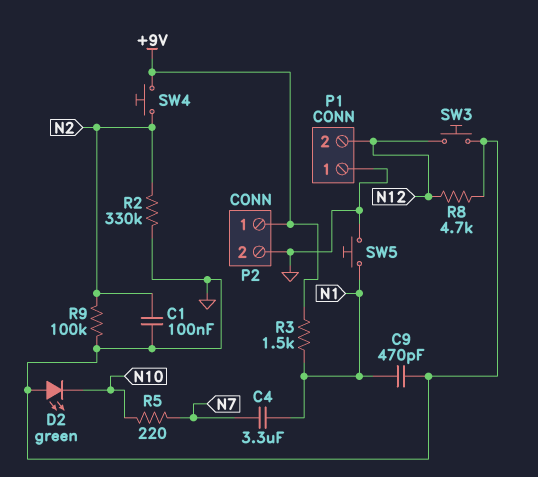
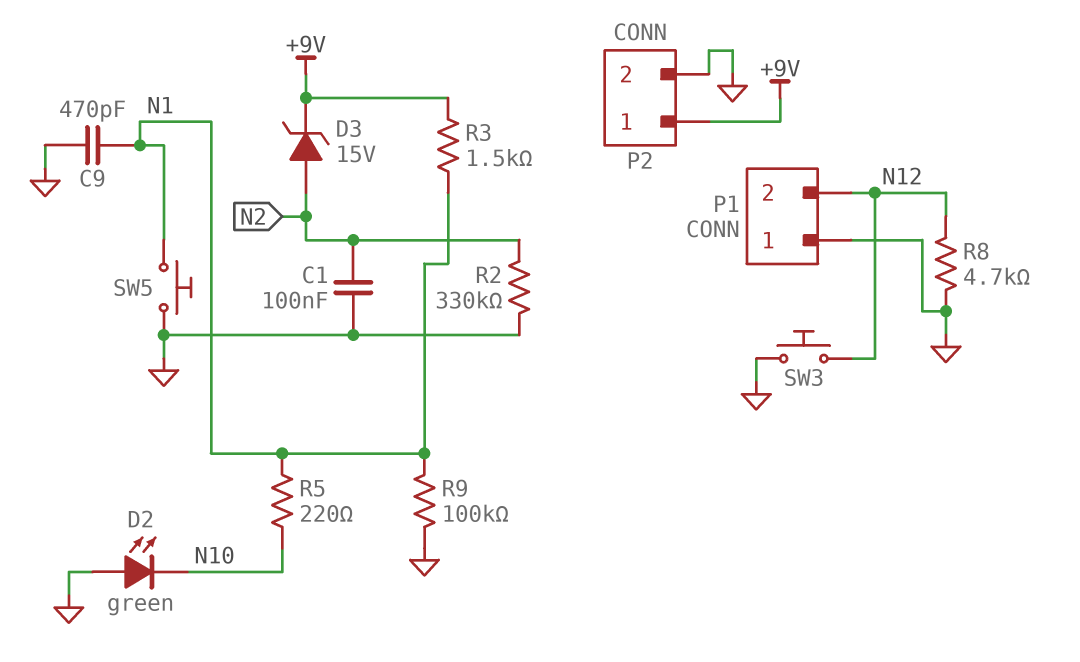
C4: 3.3uF (N1, N7) -> none
D3: none -> zener 15V (A N2, K +9V)
R5: 220 (N7, N10) -> 220 (N1, N10)
R9: 100k (GND, N2) -> 100k (GND, N1)
SW4: button (+9V, N2) -> none

